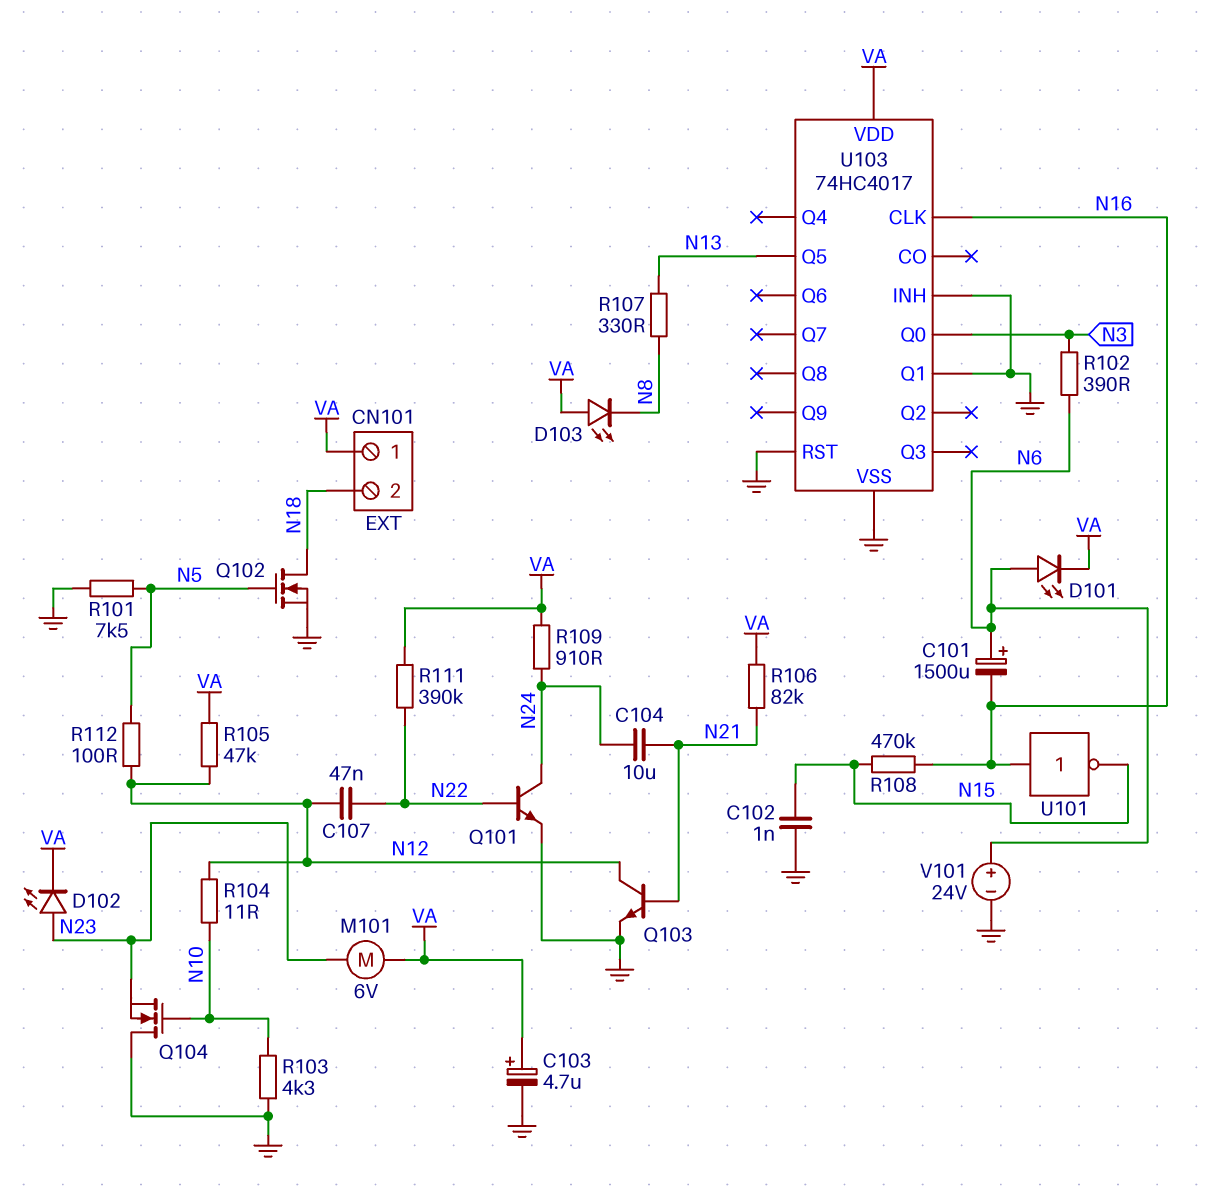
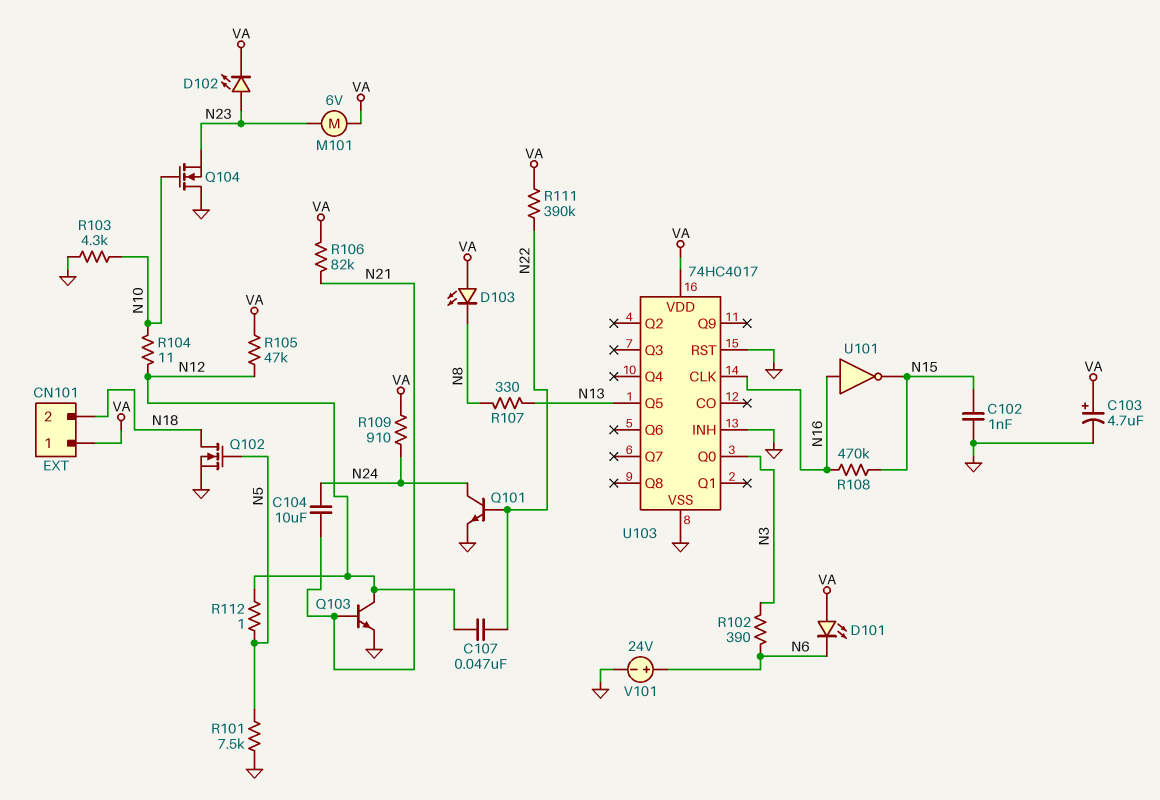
C101: 1500uF (plus N6, minus N16) -> none
D101: LED (A N6, K VA) -> LED (A VA, K N6)
R112: 100 (N5, N12) -> 1 (N5, N12)
U103 pin Q1: GND -> none

